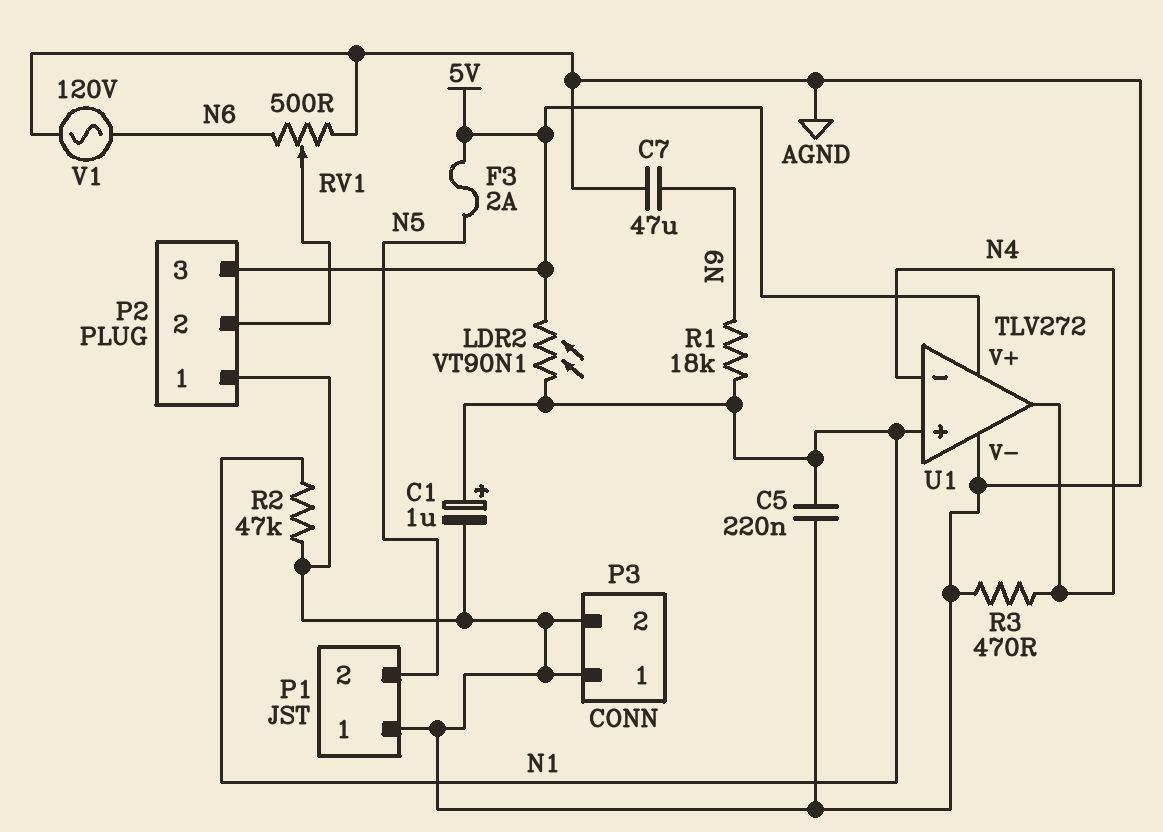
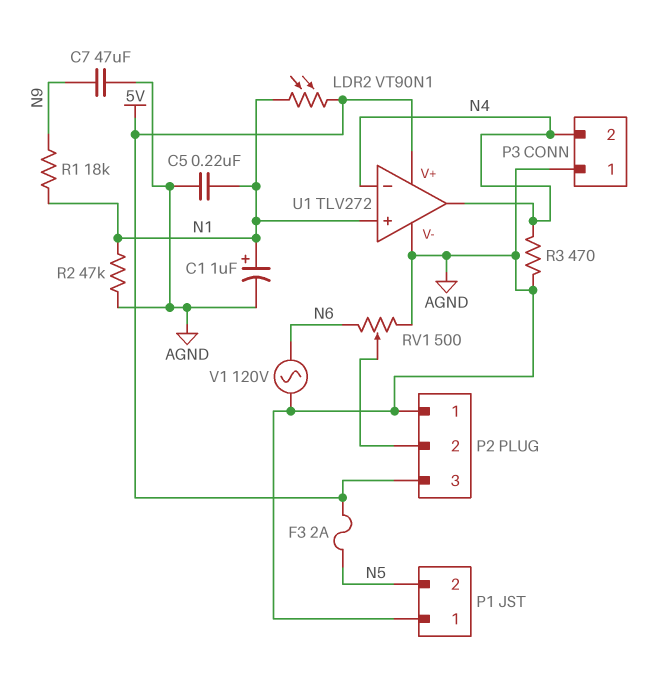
P3 pin 2: AGND -> N4

